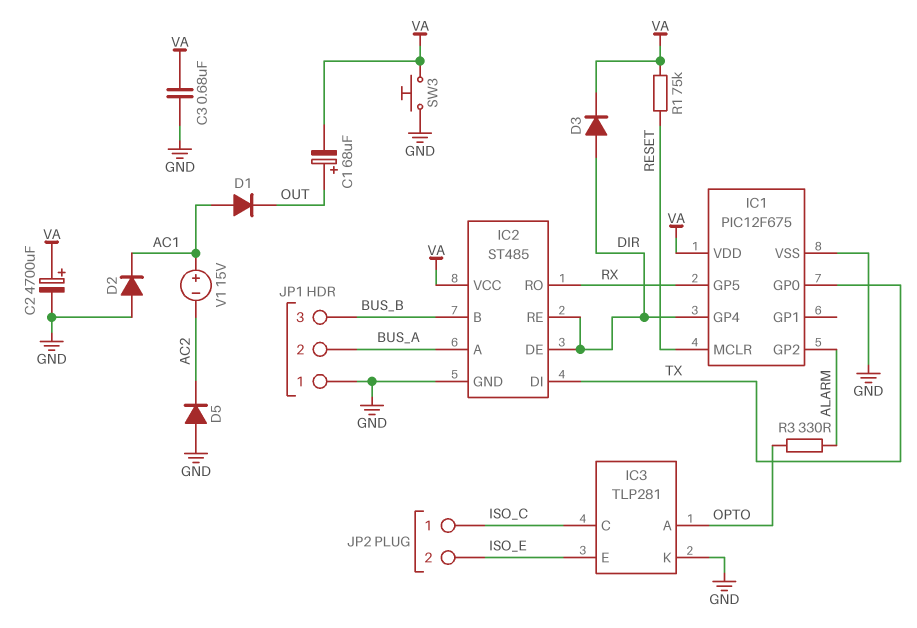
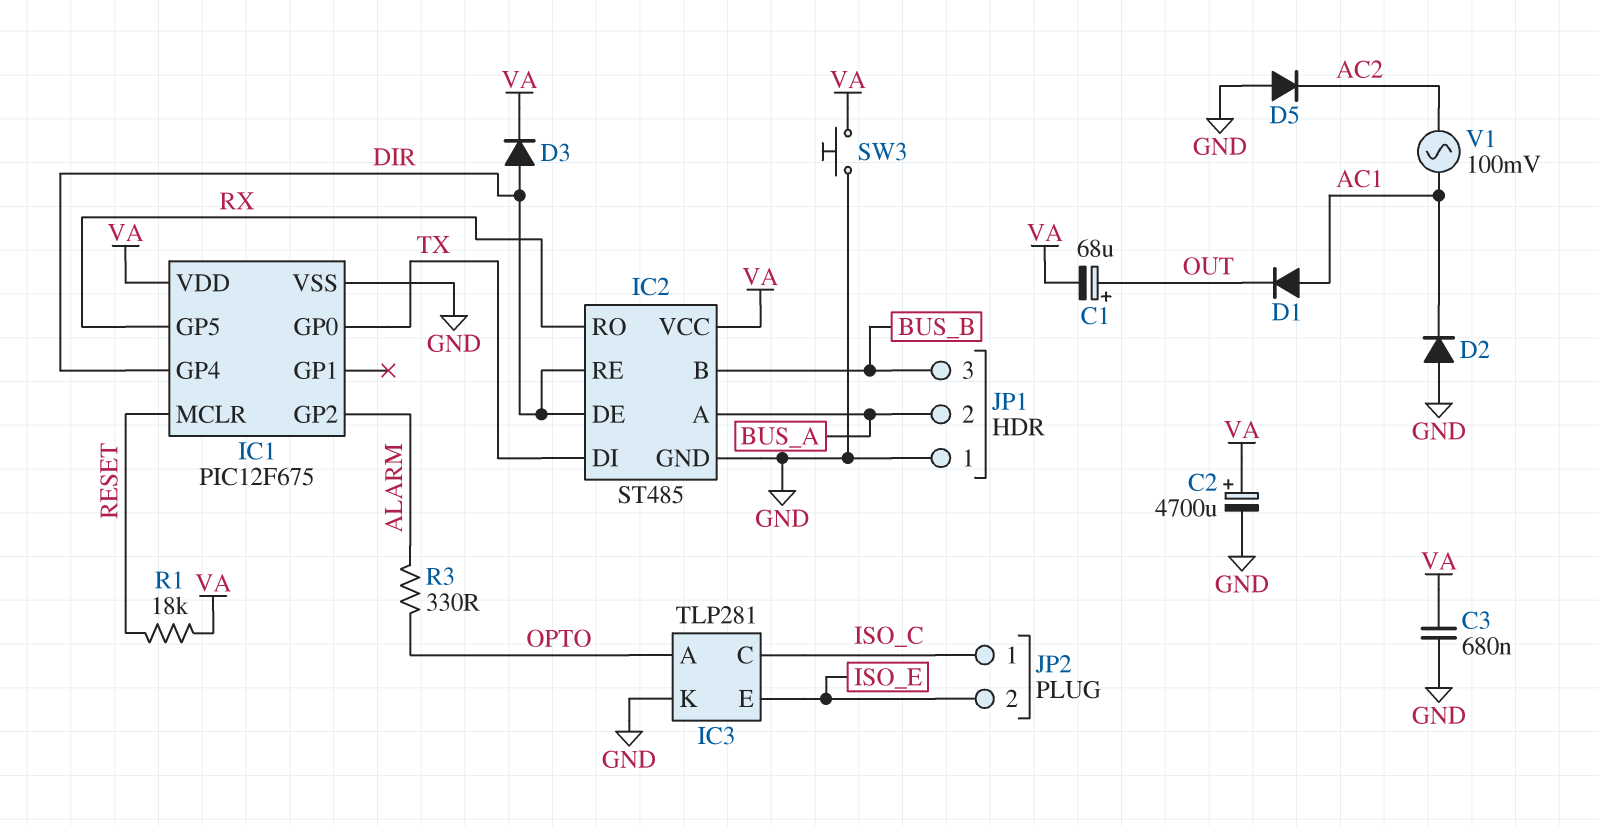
R1: 75k (RESET, VA) -> 18k (RESET, VA)
V1: 15V (plus AC1, minus AC2) -> AC 100mV (AC1, AC2)

